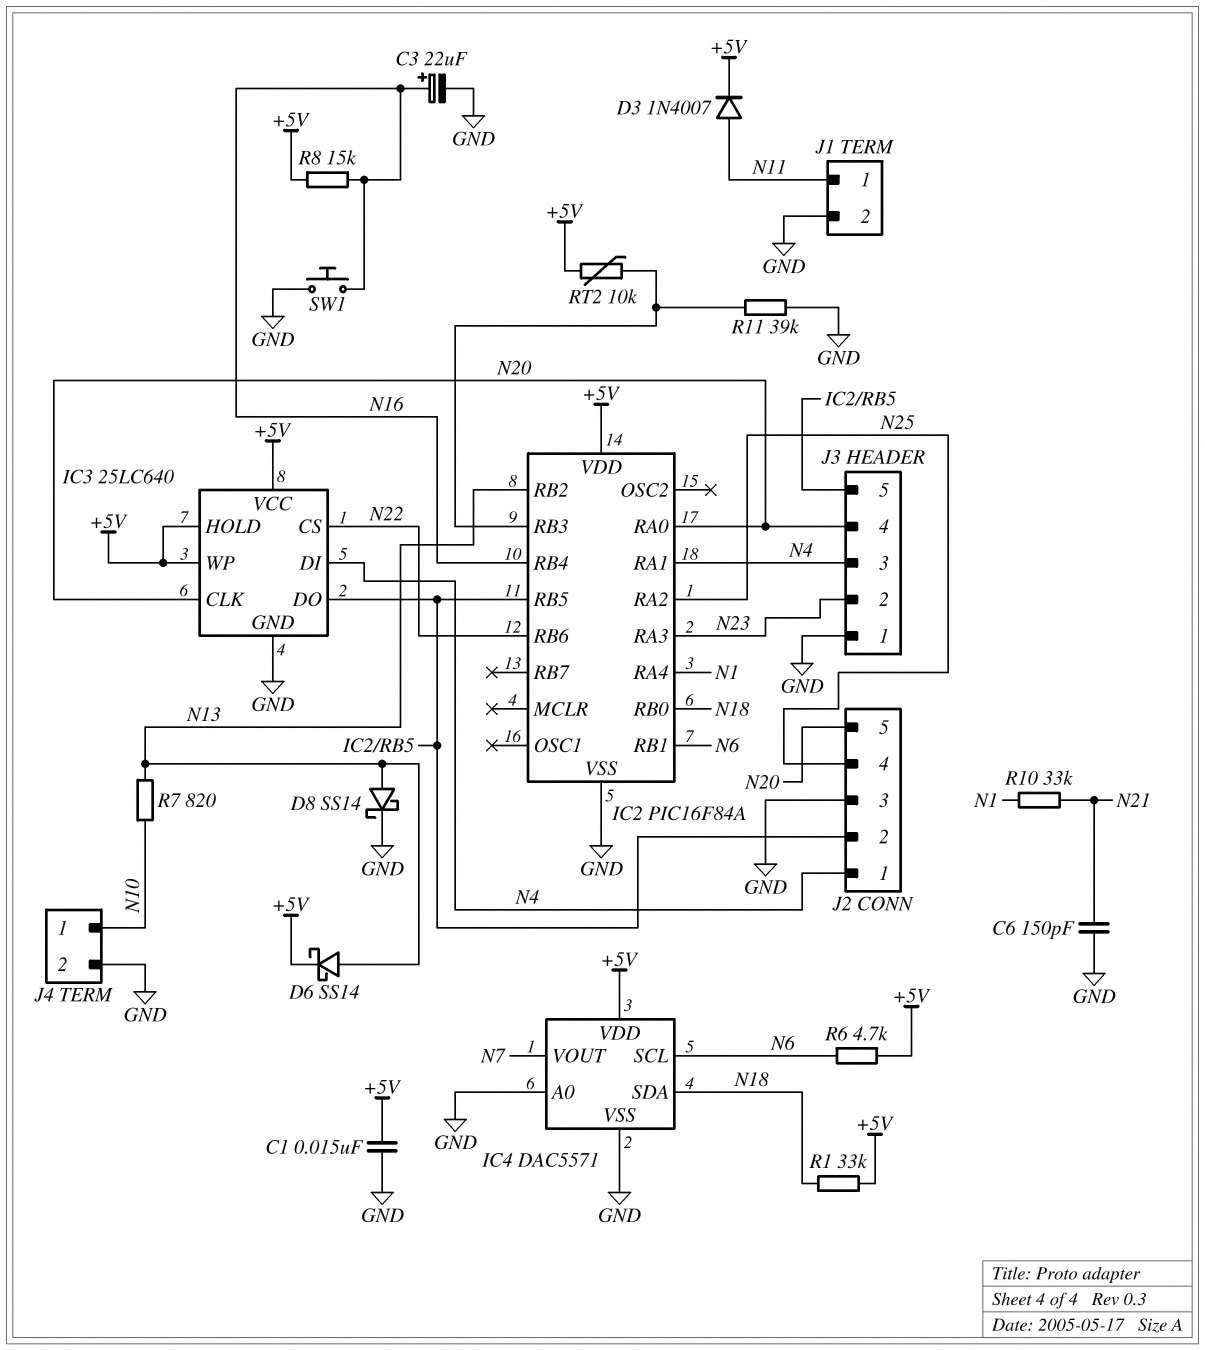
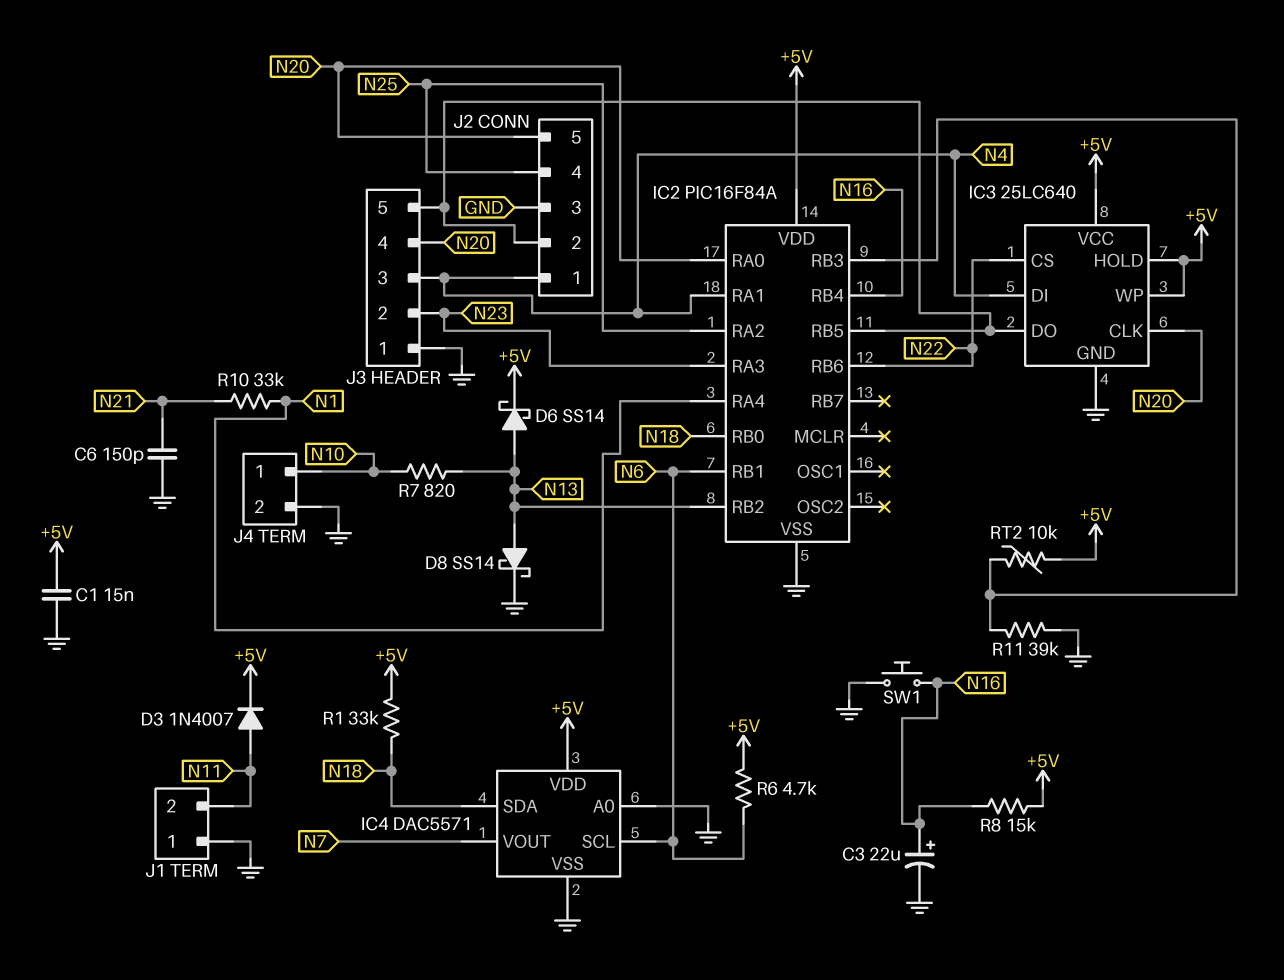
J1 pin 1: N11 -> GND
J1 pin 2: GND -> N11

